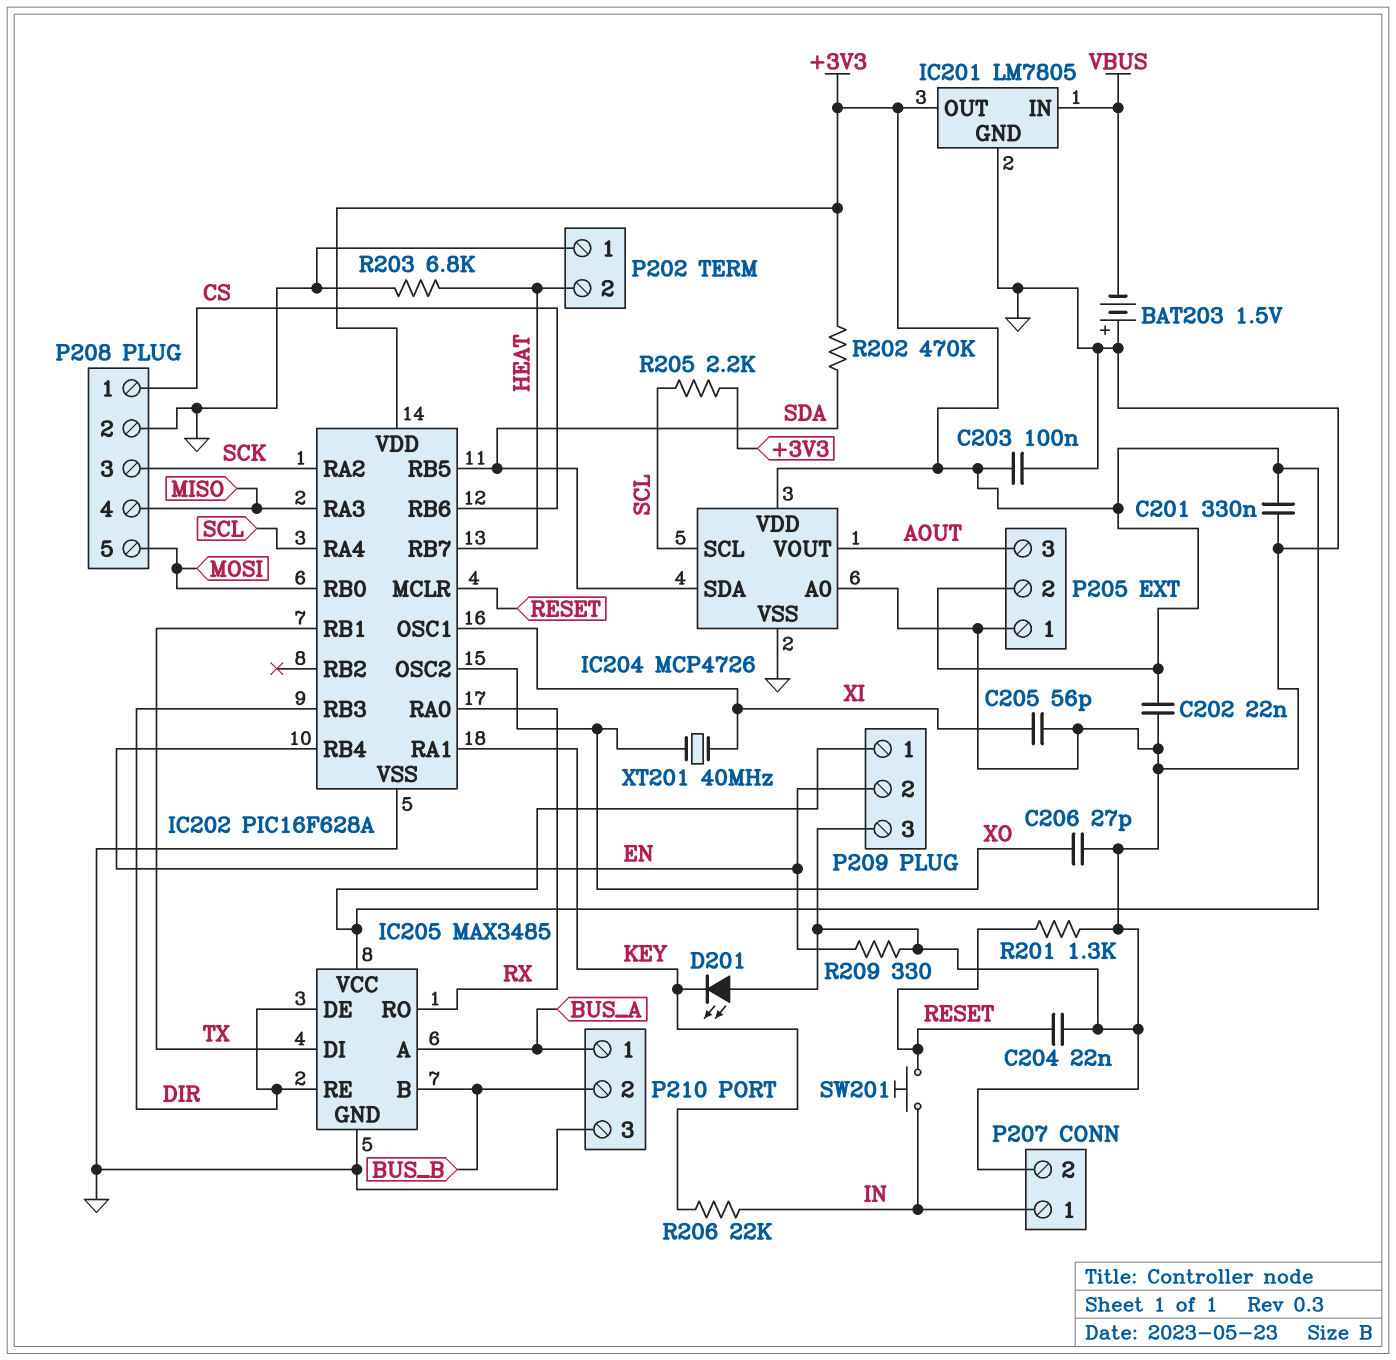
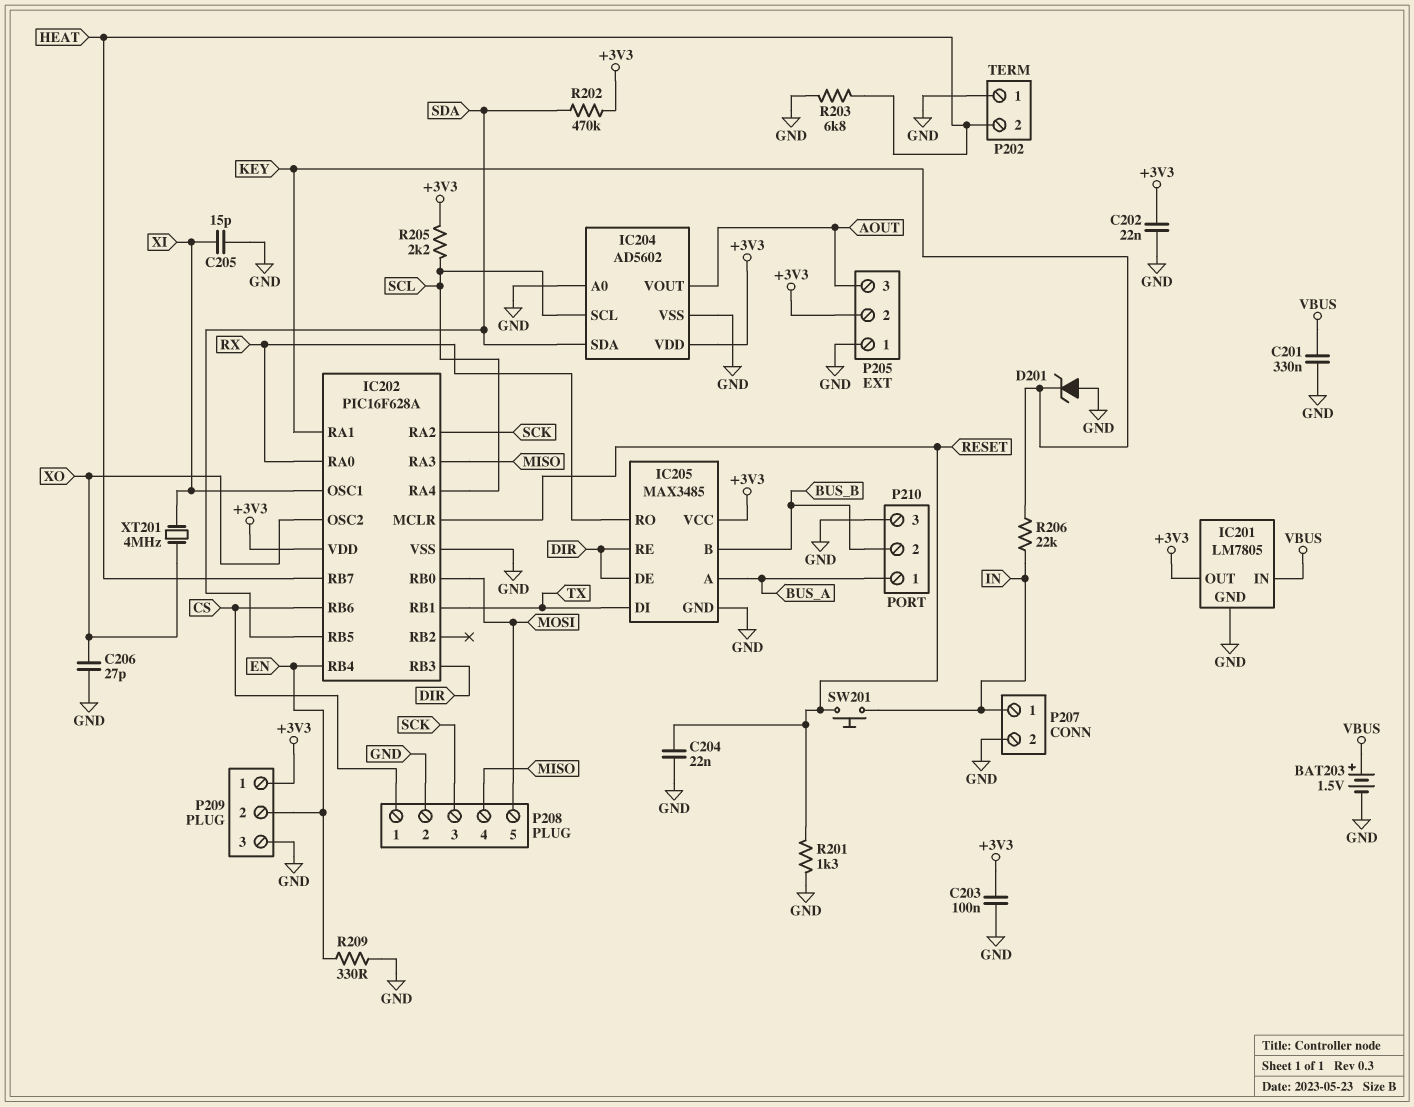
BAT203: 1.5V (plus GND, minus VBUS) -> 1.5V (plus VBUS, minus GND)
C201: 330nF (+3V3, GND) -> 330nF (GND, VBUS)
C205: 56pF (GND, XI) -> 15pF (GND, XI)
D201: LED (A GND, K KEY) -> zener (A GND, K KEY)
IC204: MCP4726 -> AD5602
XT201: 40MHz (XI, XO) -> 4MHz (XI, XO)

